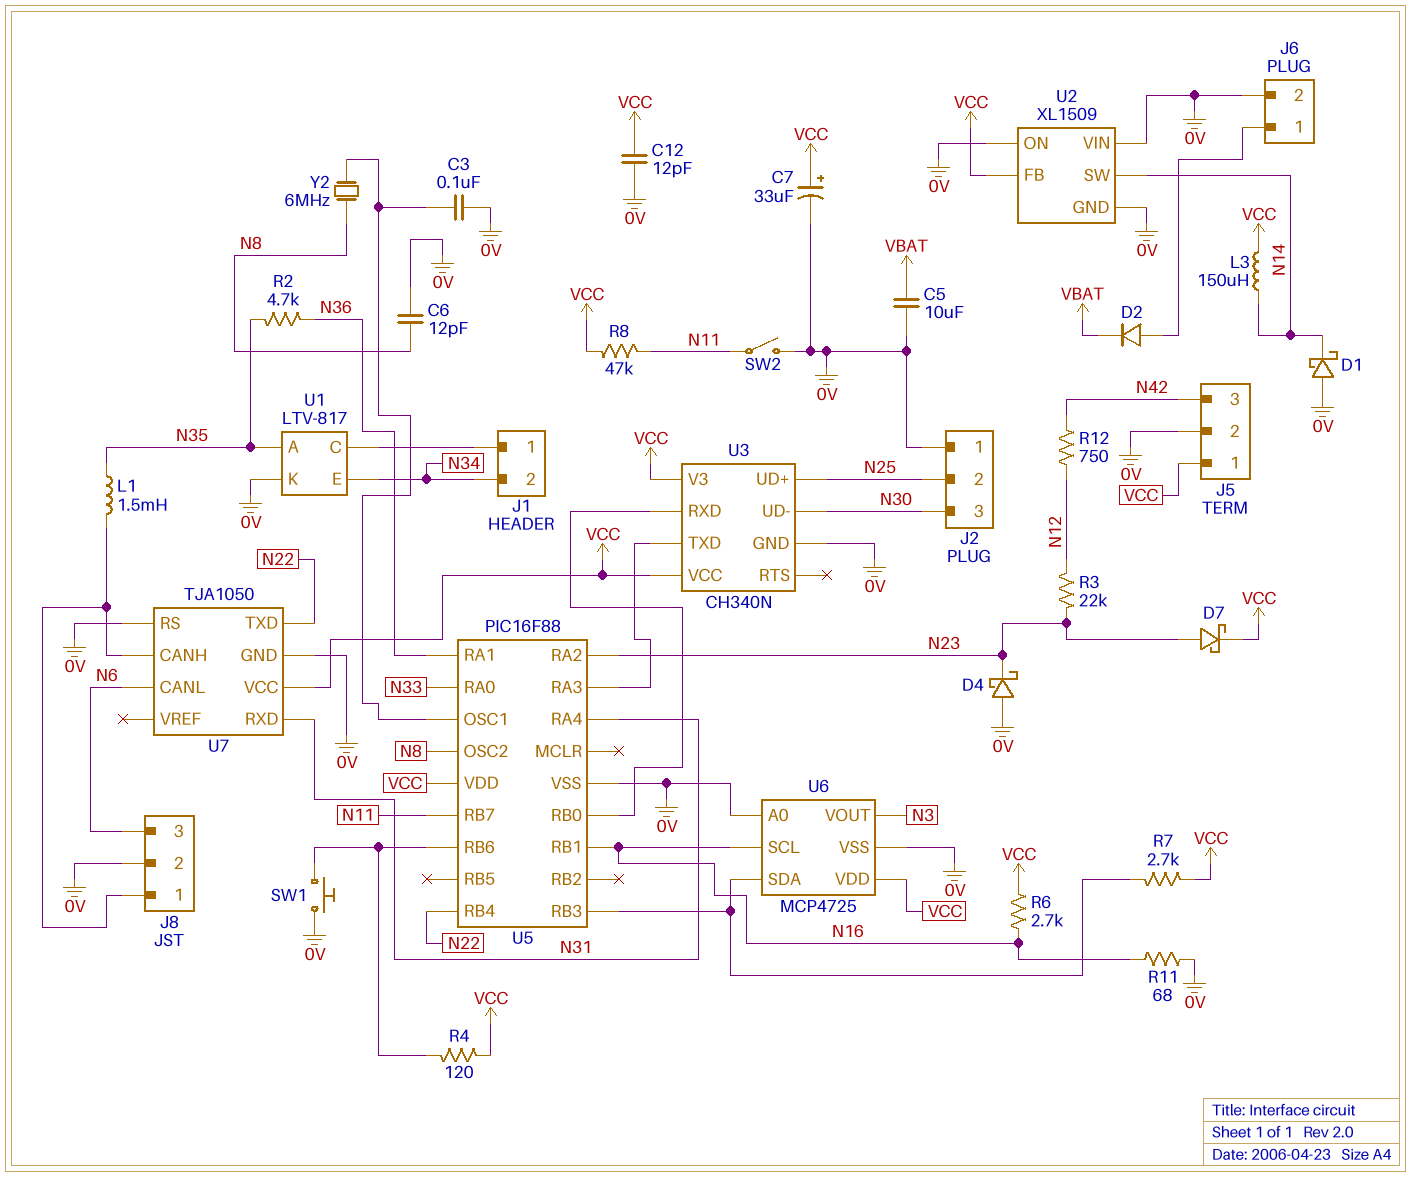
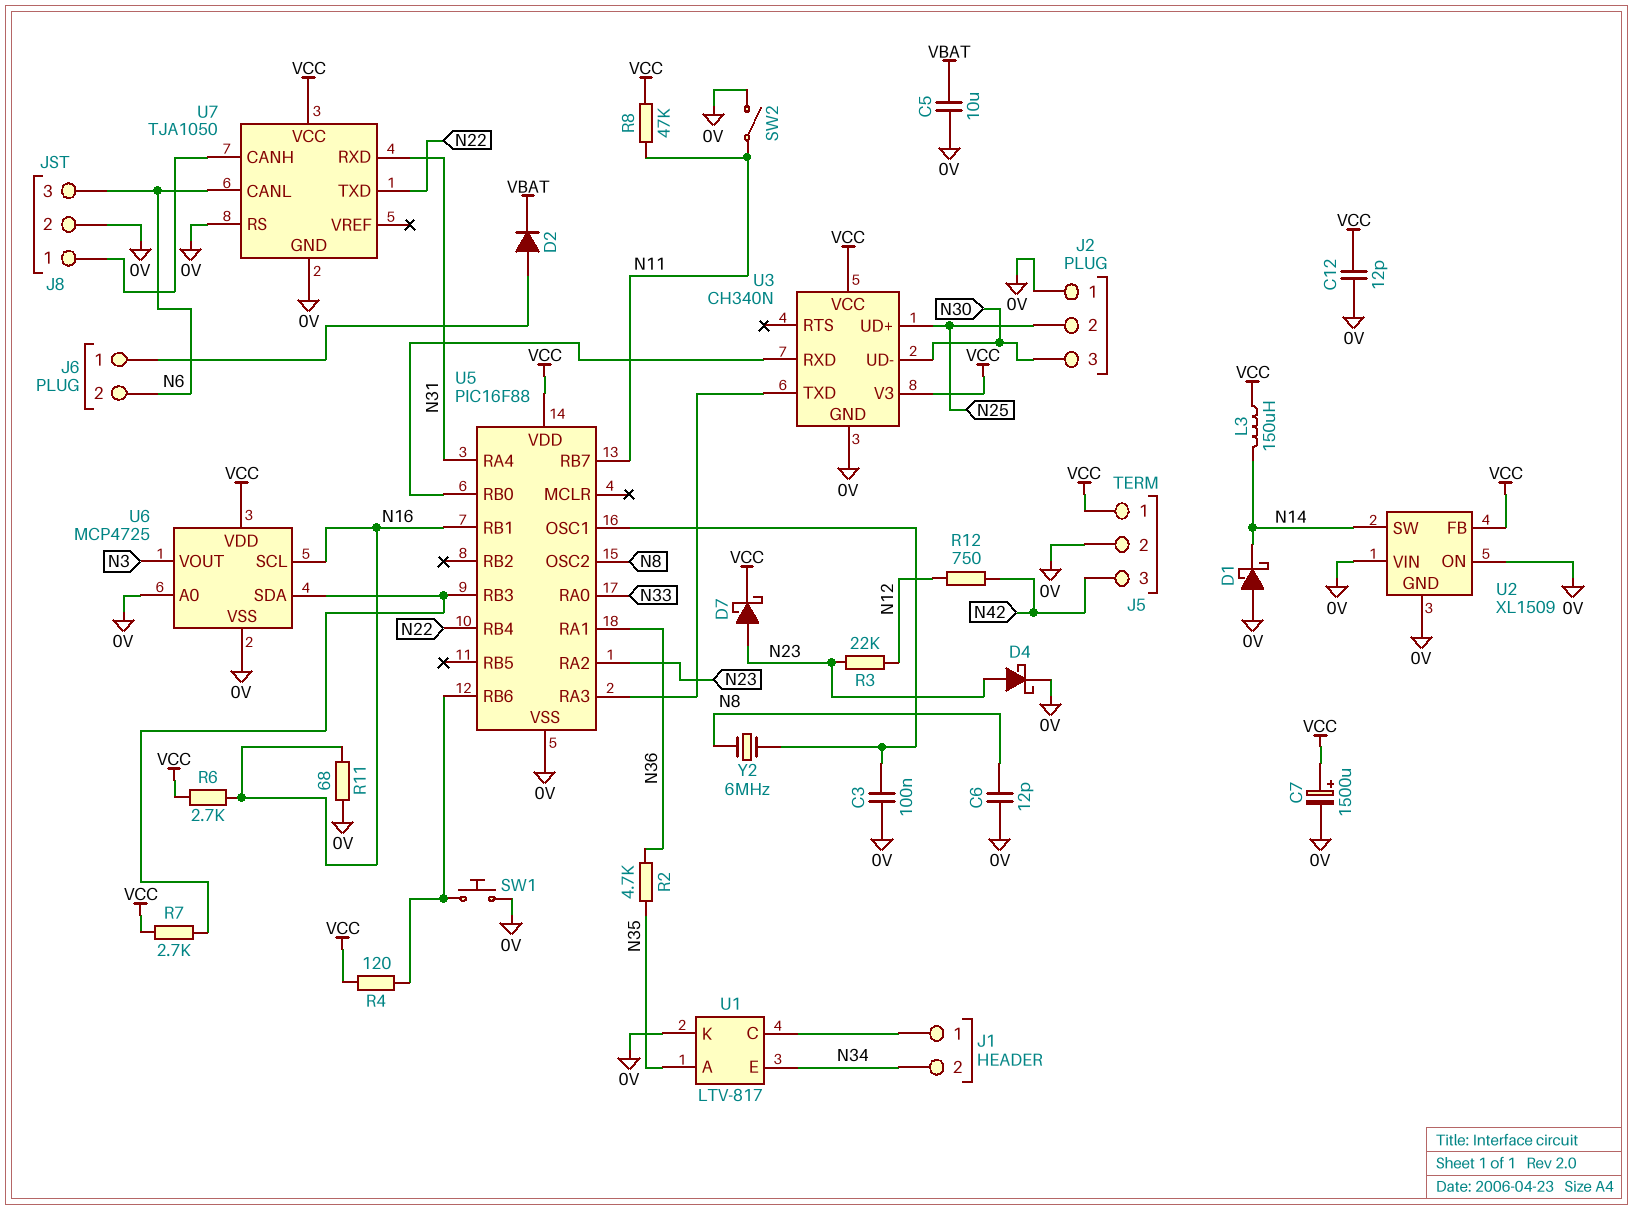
C7: 33uF (plus VCC, minus 0V) -> 1500uF (plus VCC, minus 0V)
D4: schottky (A 0V, K N23) -> schottky (A N23, K 0V)
J6 pin 2: 0V -> N6
L1: 1.5mH (J8/1, N35) -> none

